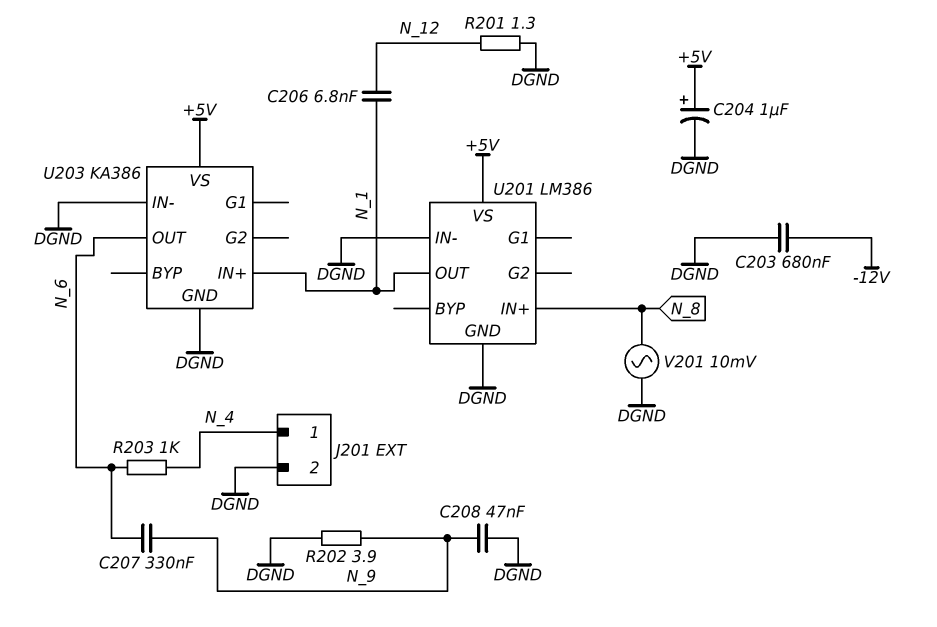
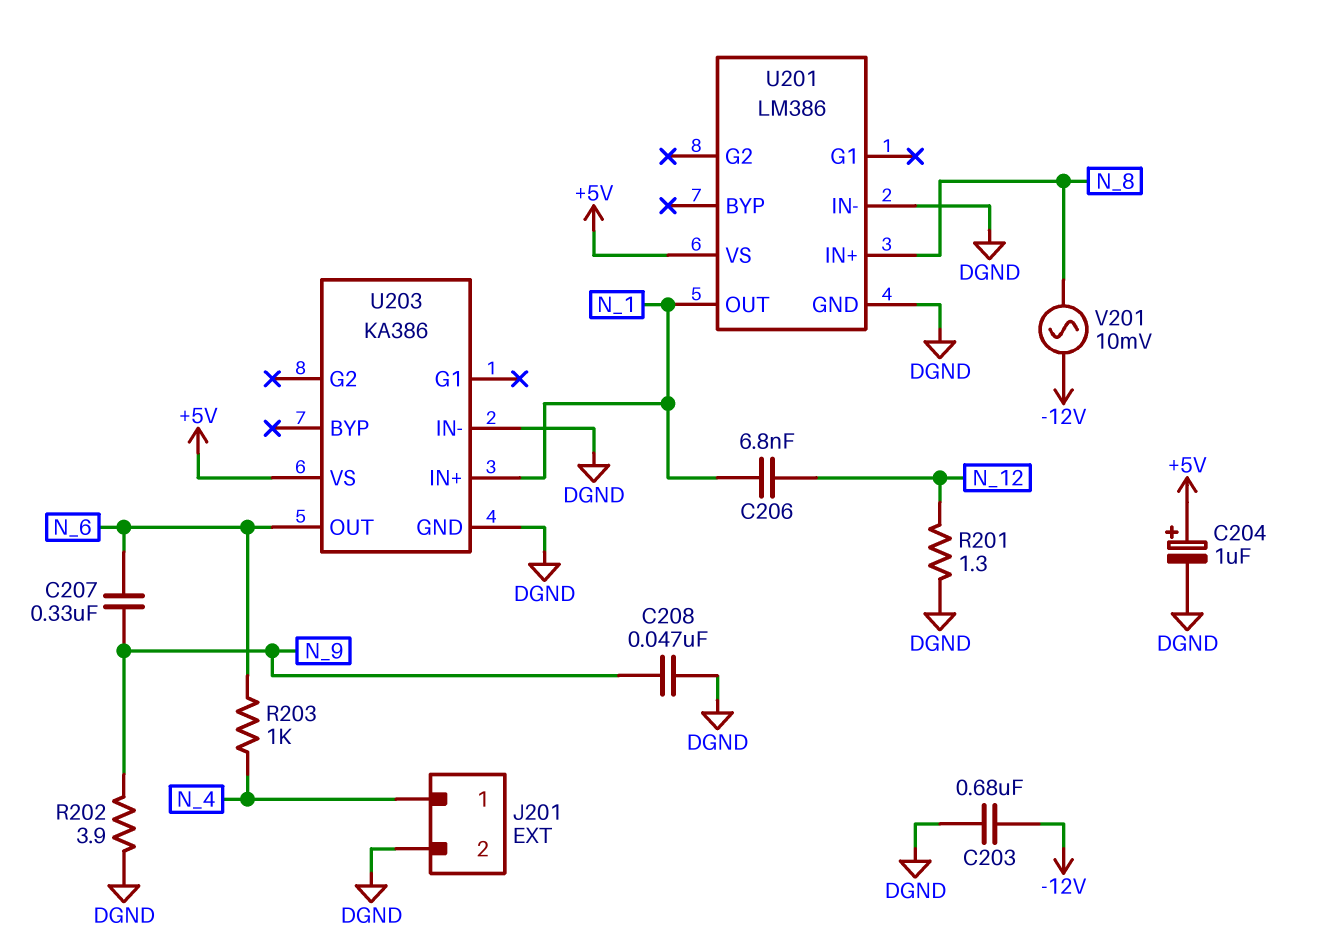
V201: AC 10mV (DGND, N_8) -> AC 10mV (-12V, N_8)

